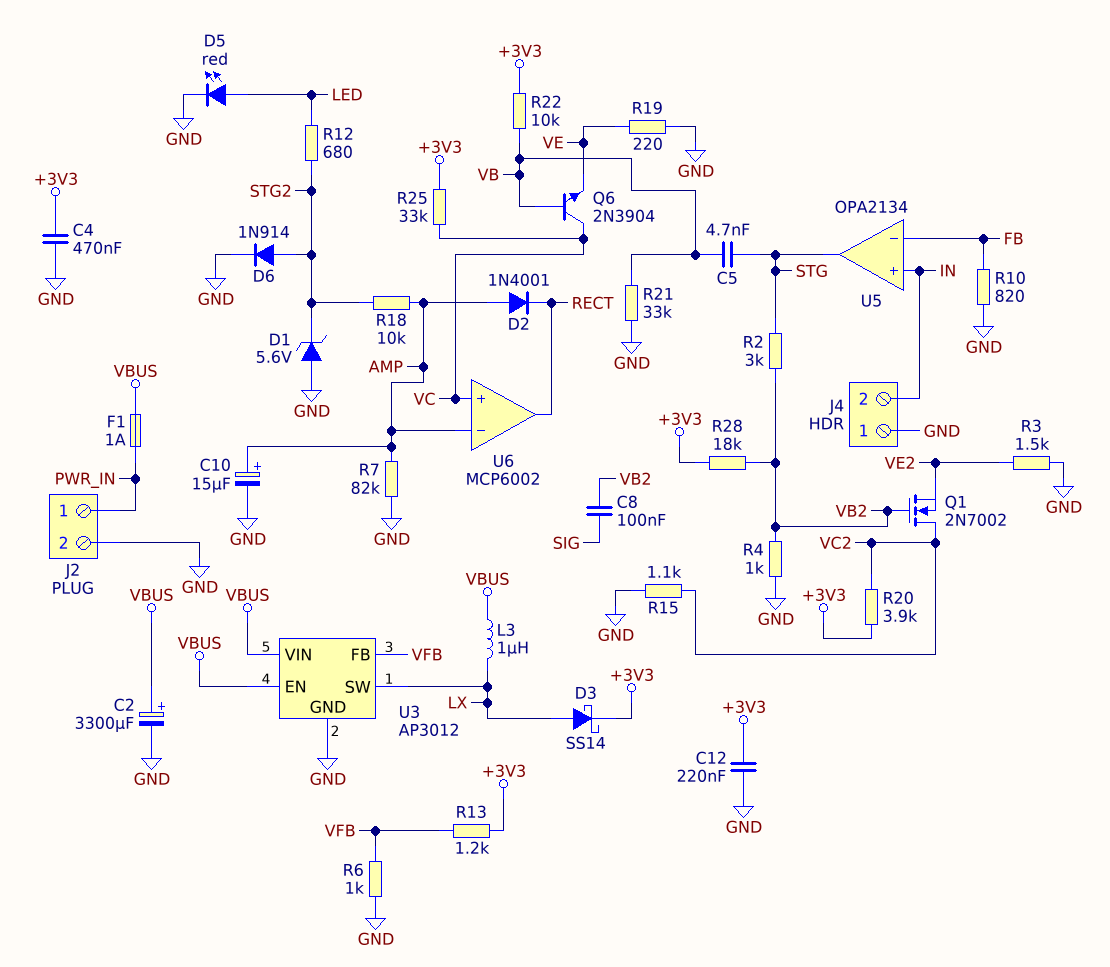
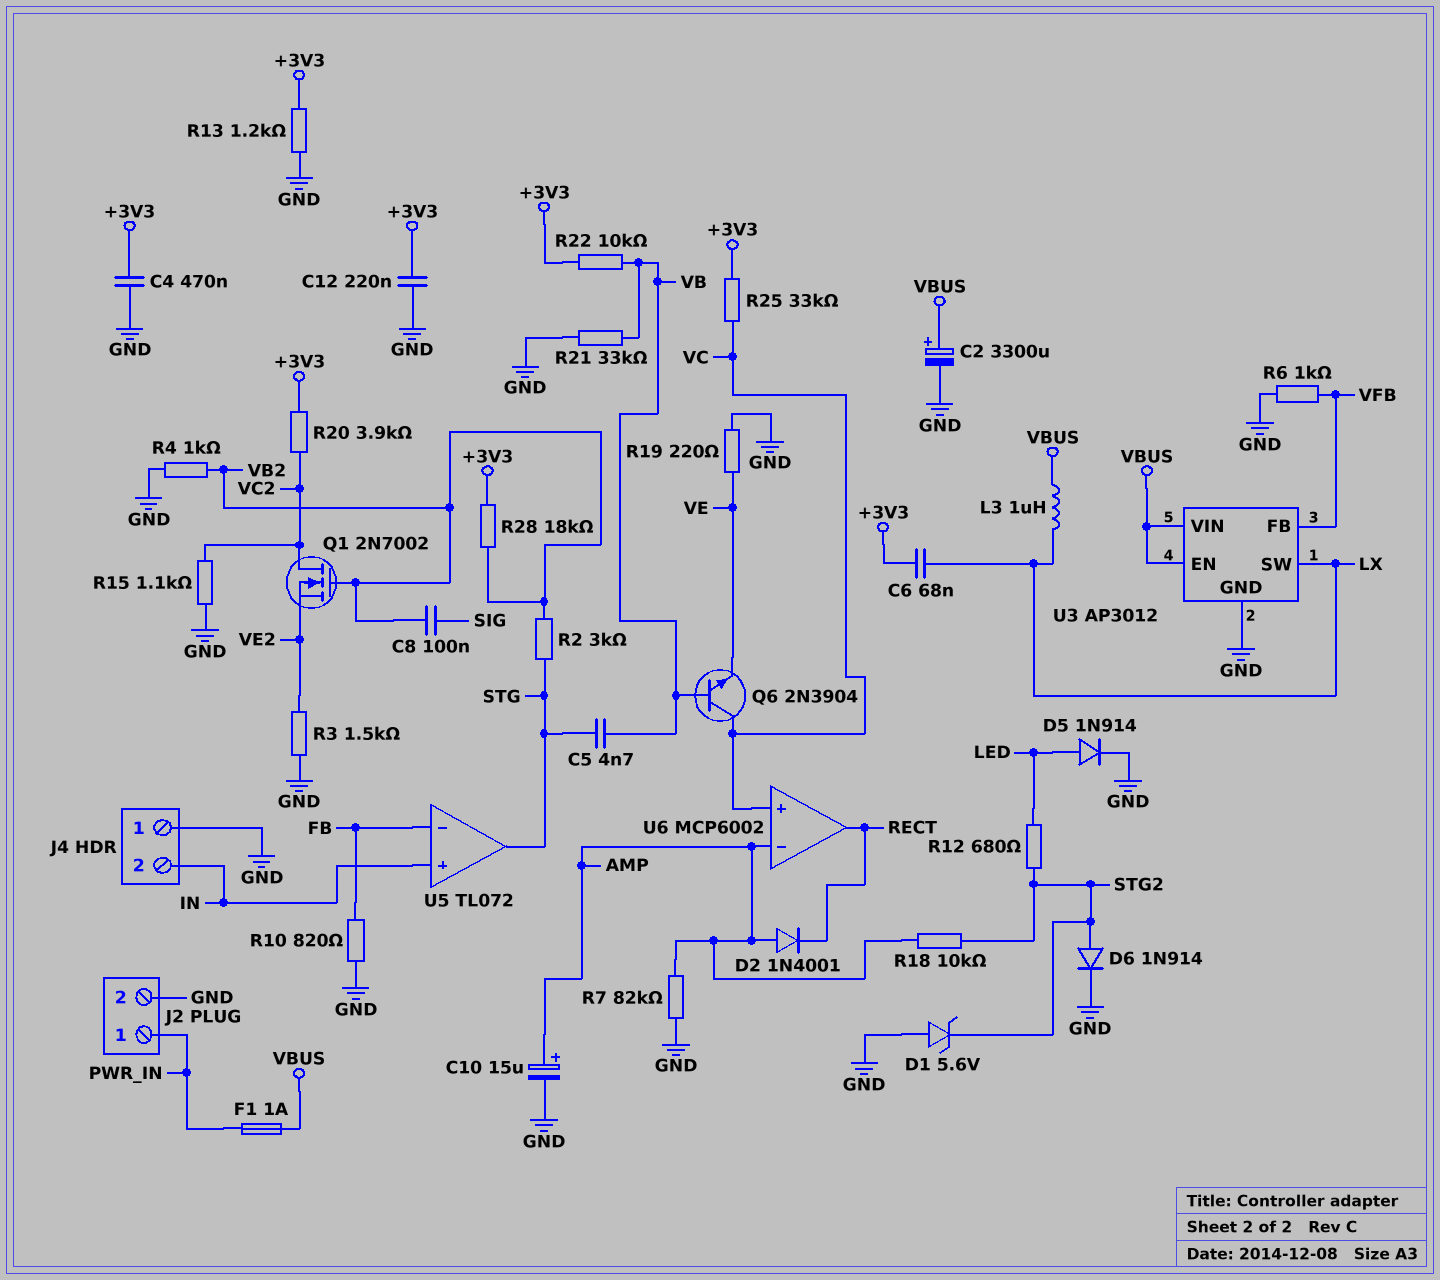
C6: none -> 68nF (+3V3, LX)
D3: schottky SS14 (A LX, K +3V3) -> none
D5: LED red (A LED, K GND) -> diode 1N914 (A LED, K GND)
R13: 1.2k (+3V3, VFB) -> 1.2k (+3V3, GND)
U5: OPA2134 -> TL072

